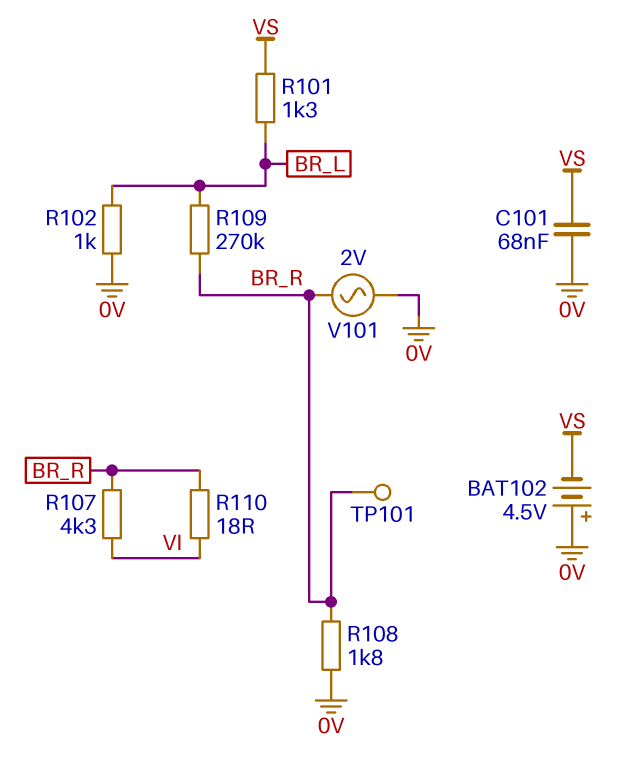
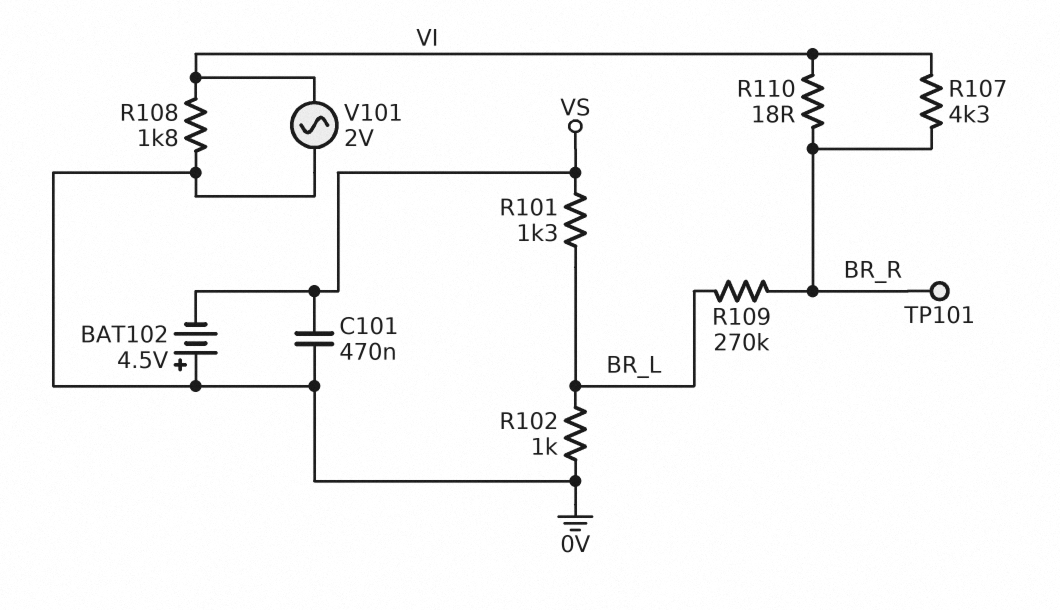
C101: 68nF (0V, VS) -> 470nF (0V, VS)
R108: 1.8k (0V, BR_R) -> 1.8k (0V, VI)
V101: AC 2V (0V, BR_R) -> AC 2V (0V, VI)

